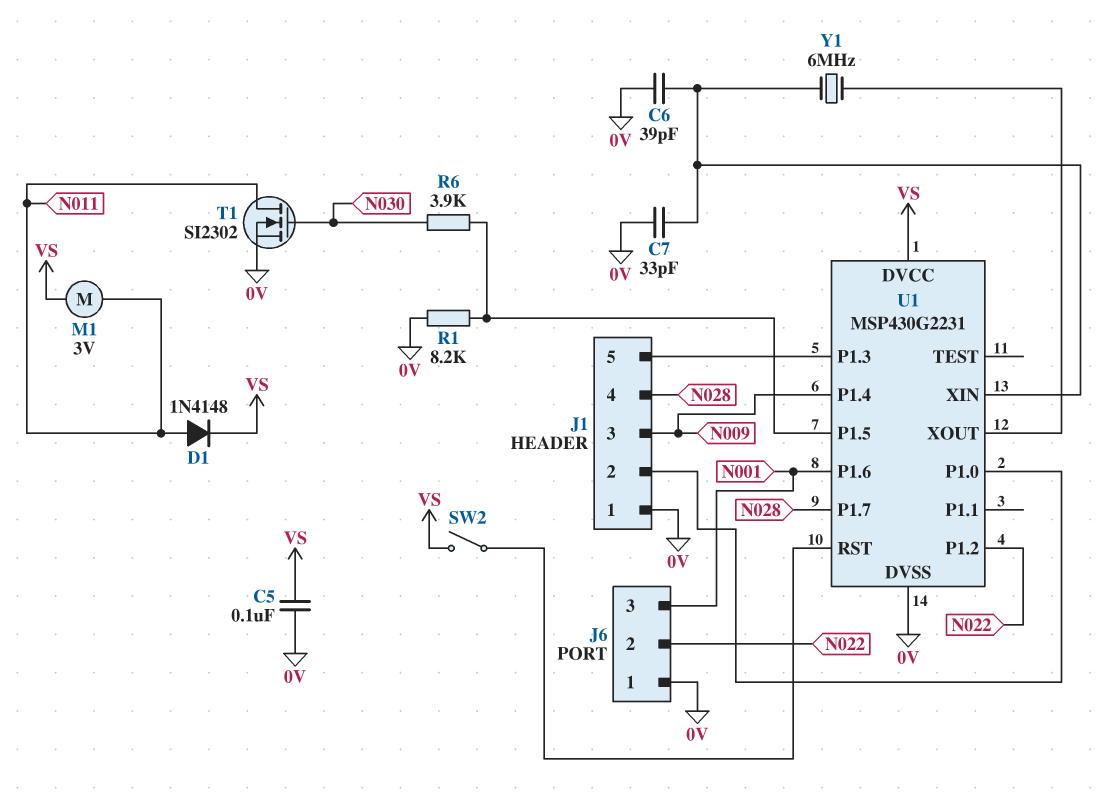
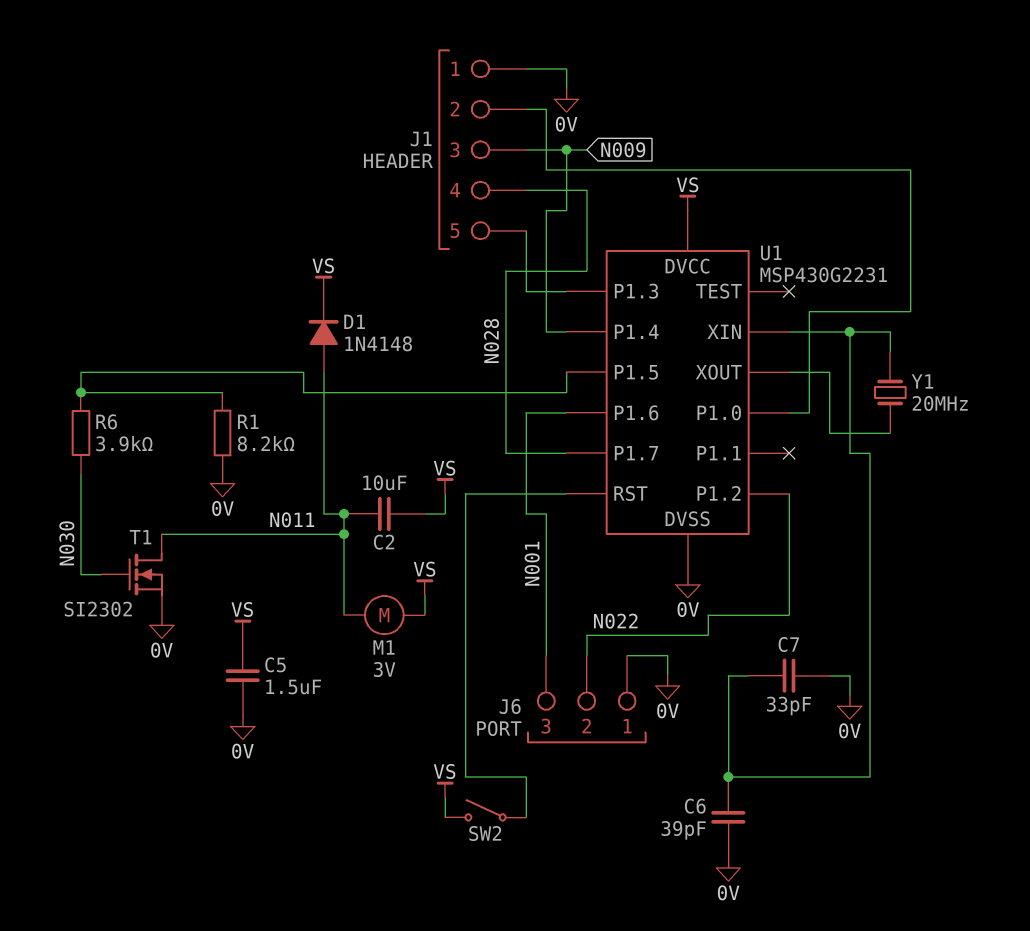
C2: none -> 10uF (N011, VS)
C5: 100nF (0V, VS) -> 1.5uF (0V, VS)
Y1: 6MHz (U1/XIN, U1/XOUT) -> 20MHz (U1/XIN, U1/XOUT)

